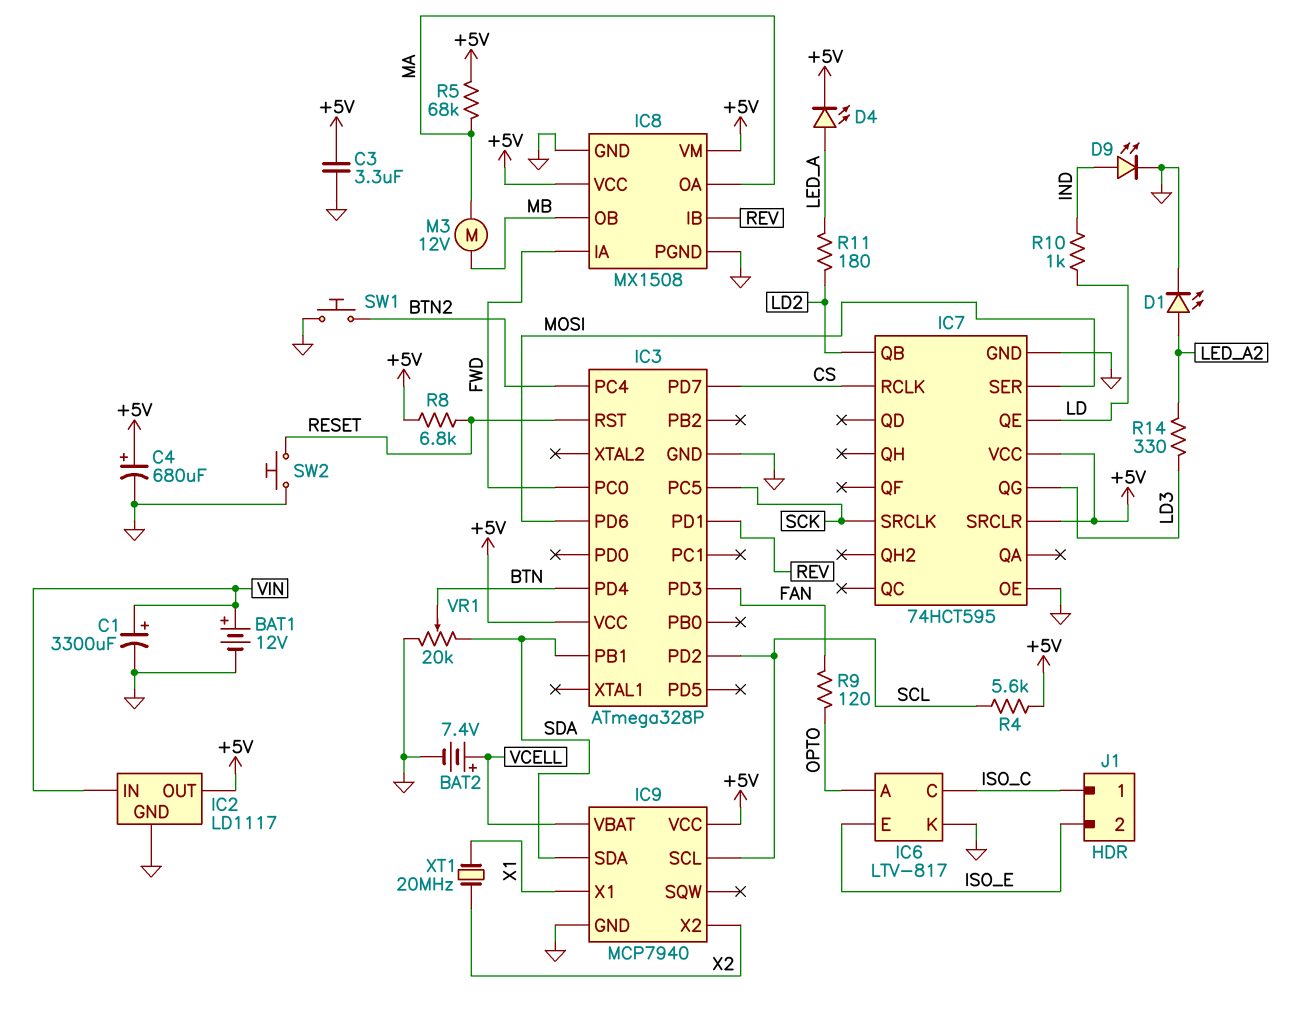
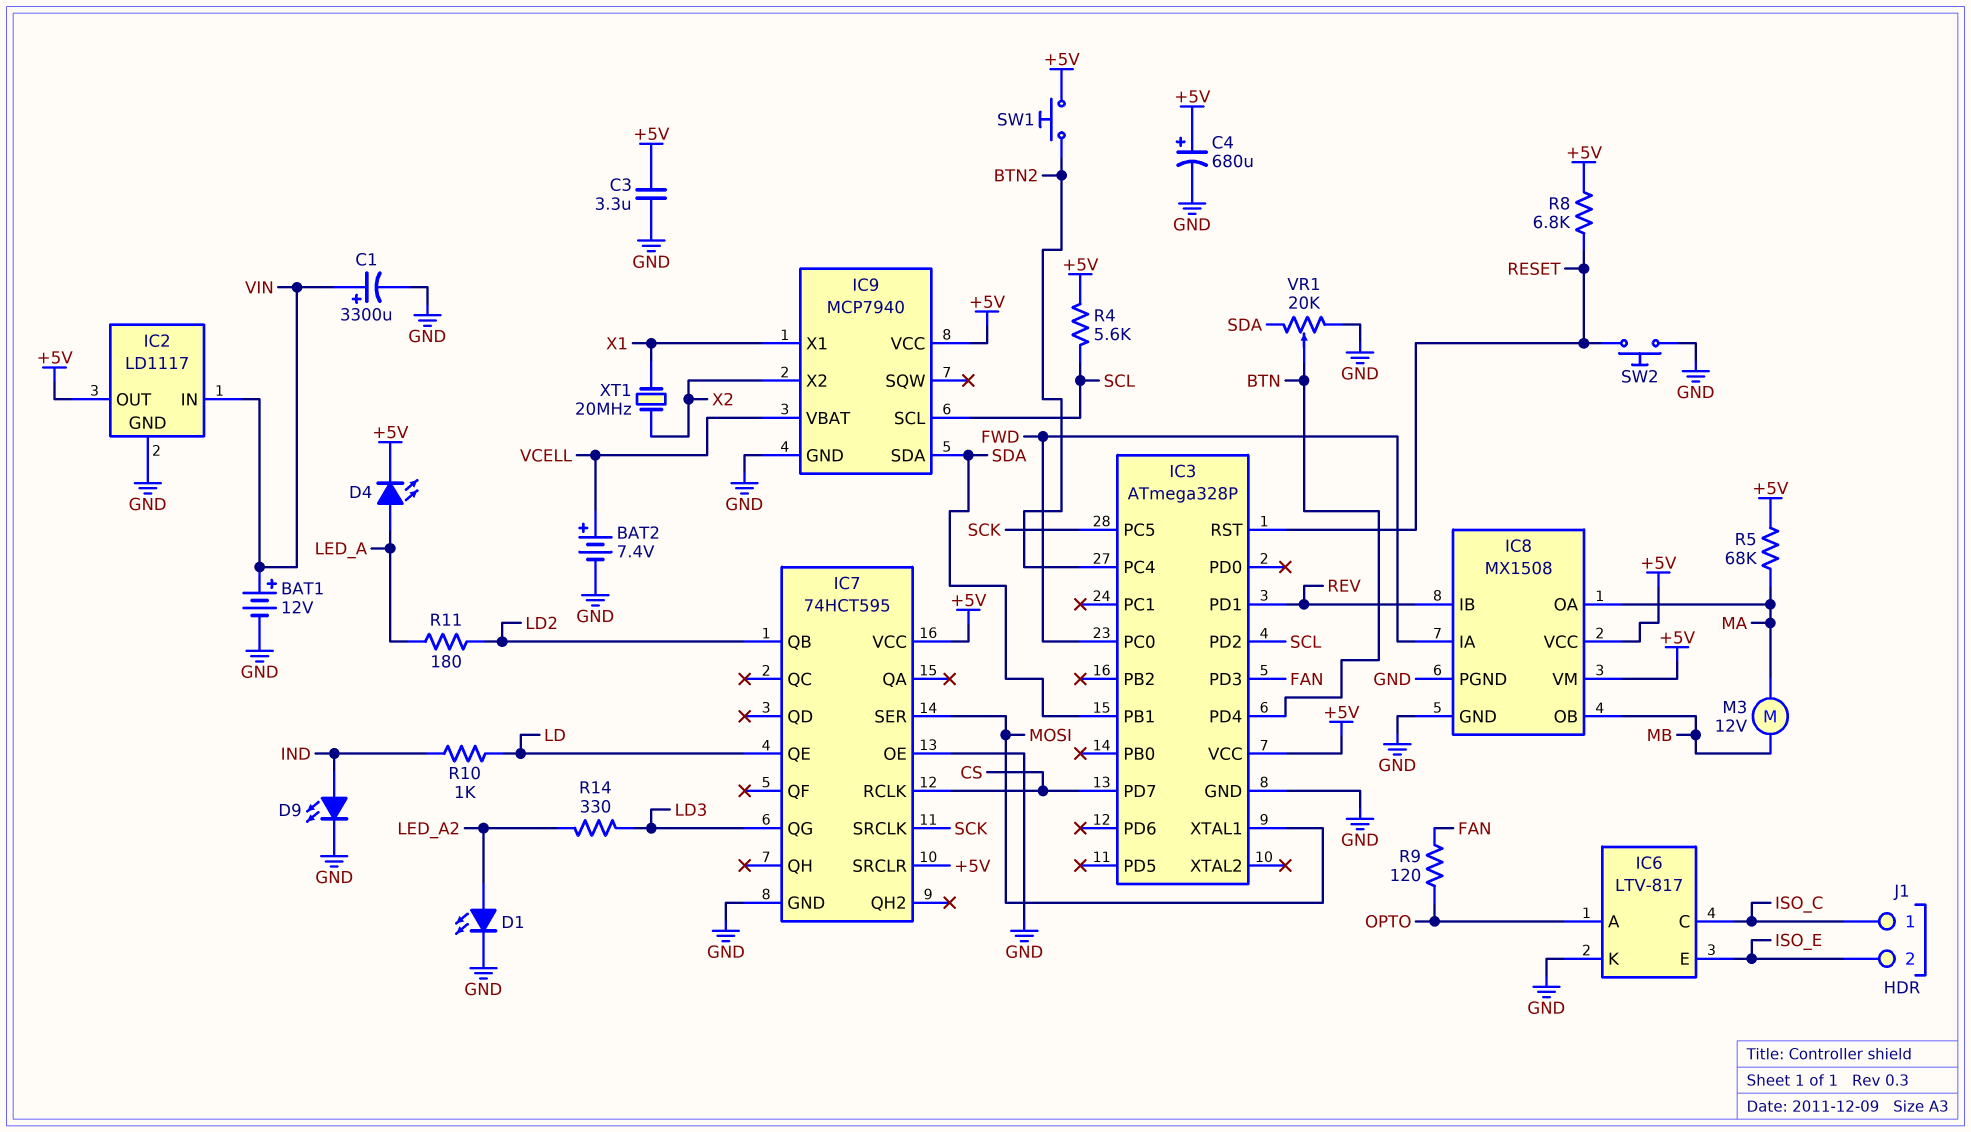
IC3 pin PD6: MOSI -> none
IC3 pin XTAL1: none -> MOSI
SW1: button (BTN2, GND) -> button (+5V, BTN2)

